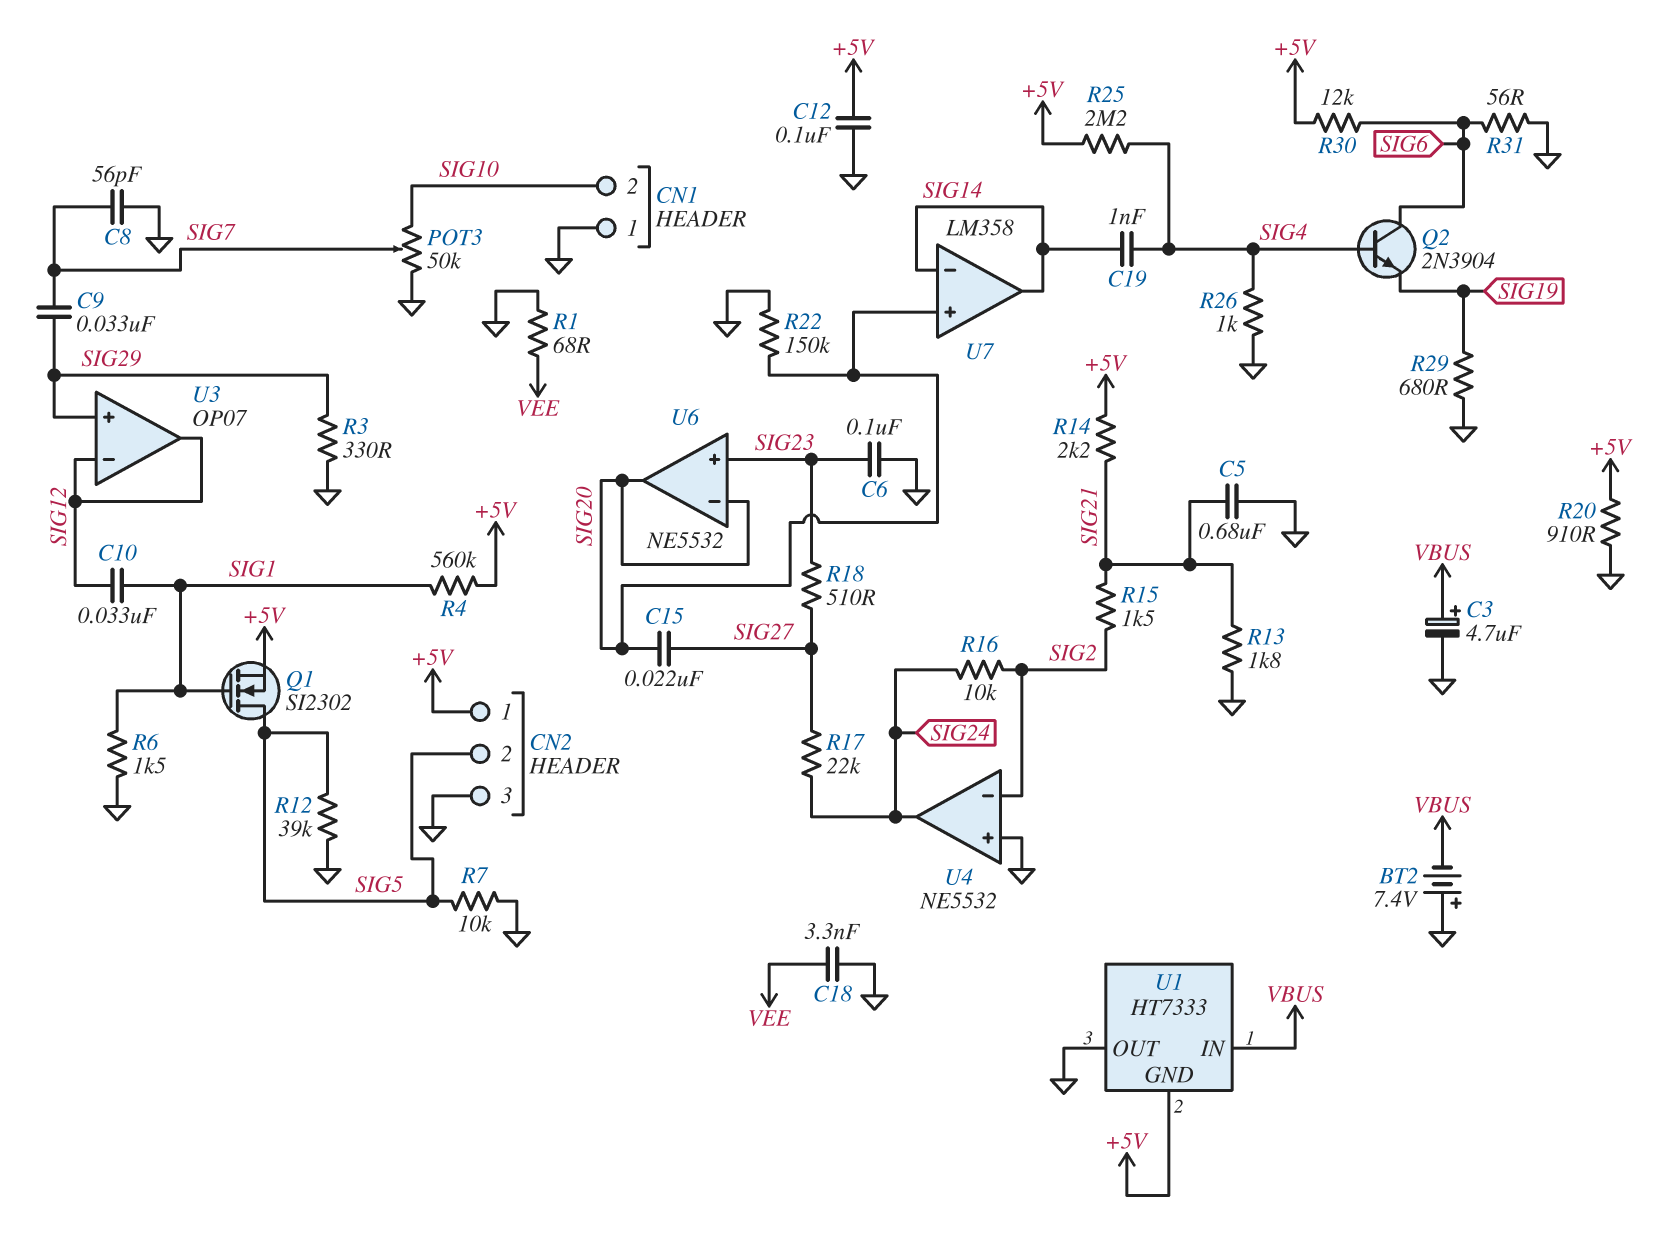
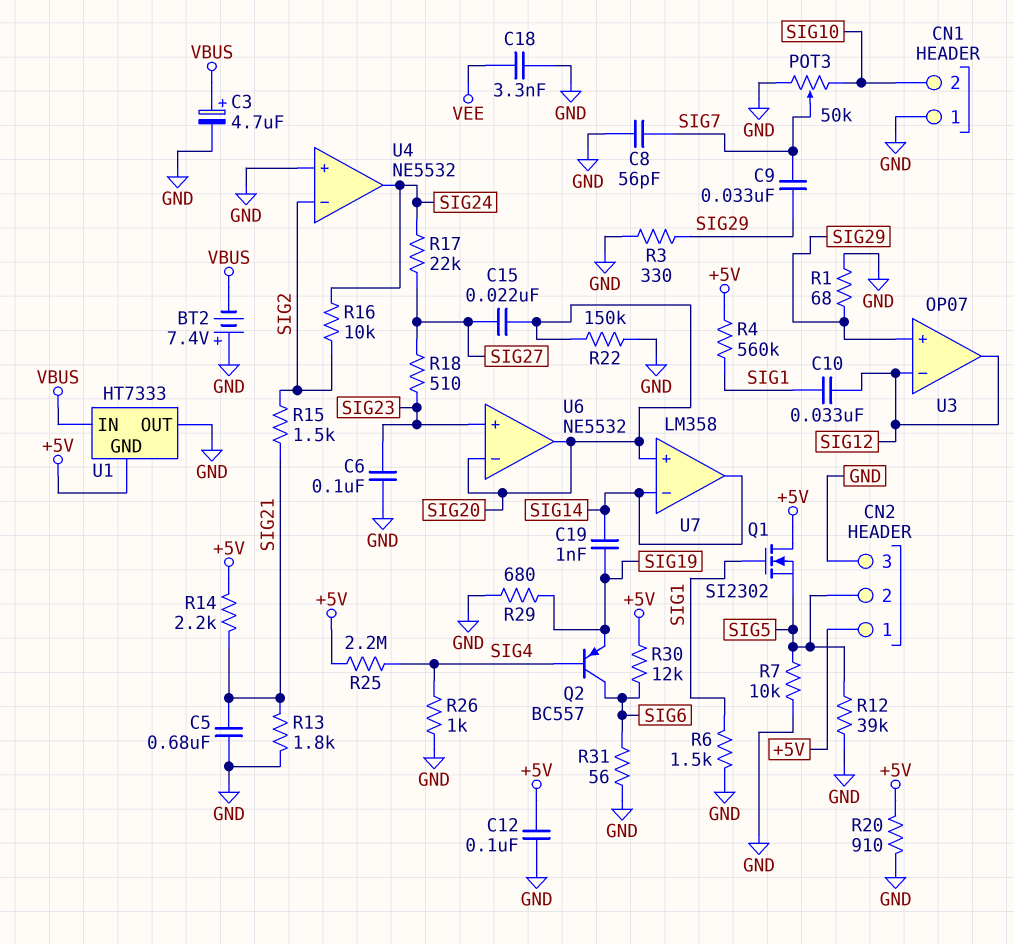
C19: 1nF (SIG4, SIG14) -> 1nF (SIG14, SIG19)
Q1: NMOS SI2302 (G SIG1, D SIG5, S +5V) -> NMOS SI2302 (G SIG1, D +5V, S SIG5)
Q2: NPN 2N3904 (B SIG4, C SIG6, E SIG19) -> PNP BC557 (B SIG4, C SIG6, E SIG19)
R1: 68 (GND, VEE) -> 68 (GND, SIG29)

